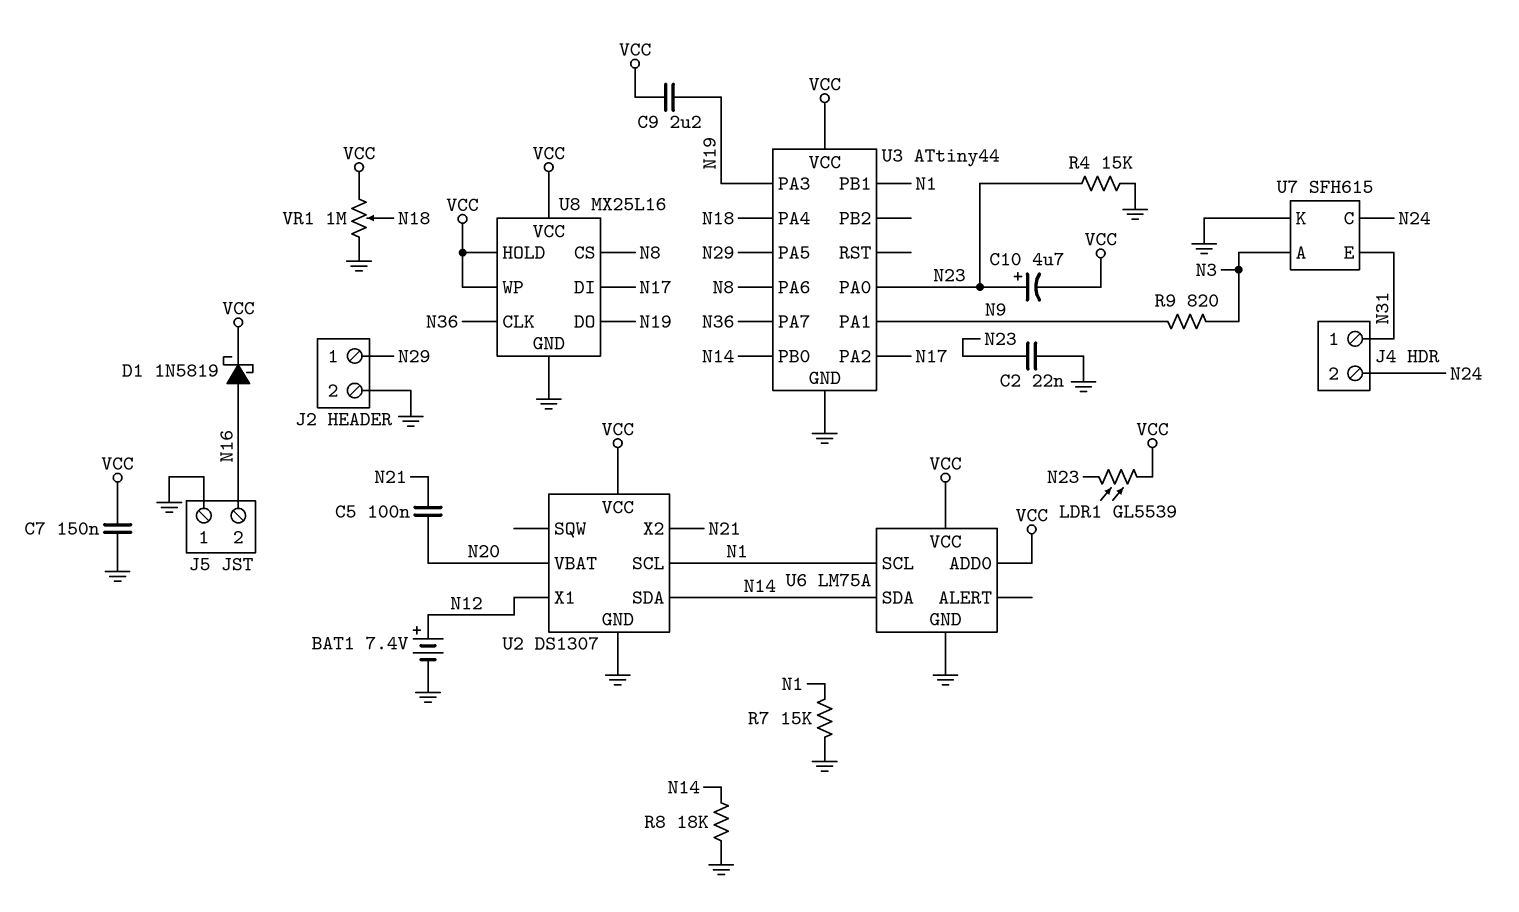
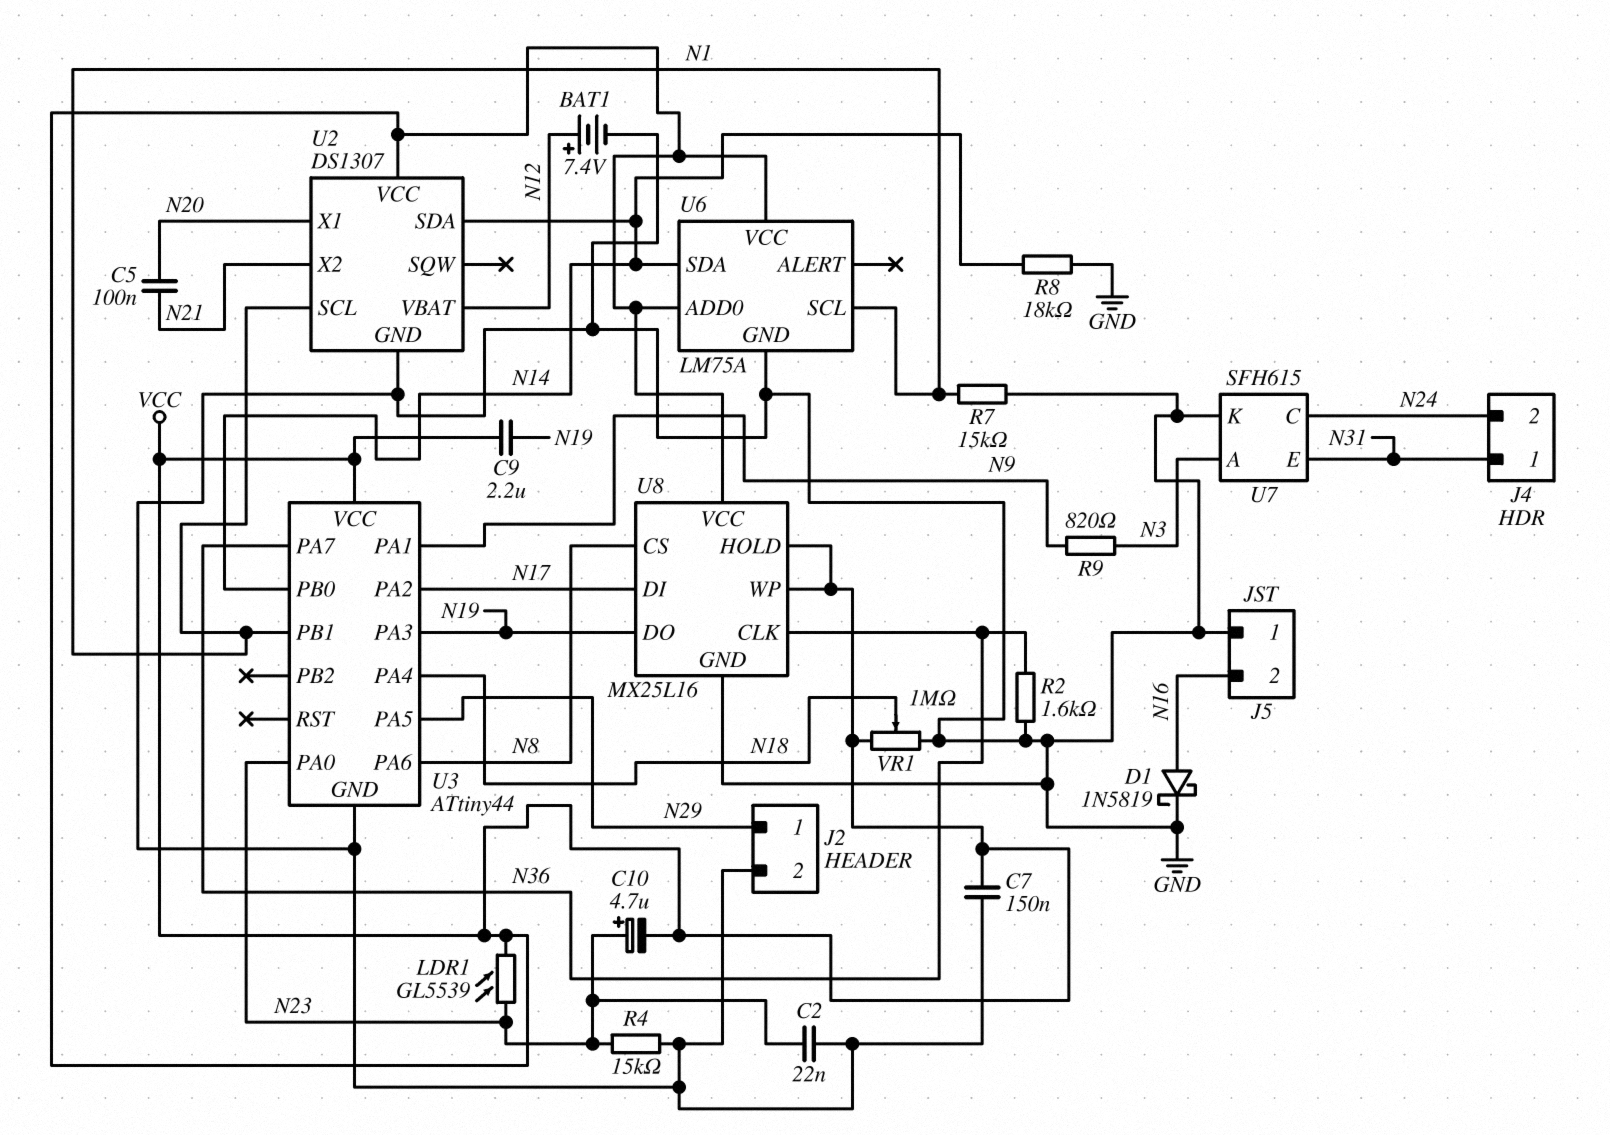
D1: schottky 1N5819 (A N16, K VCC) -> schottky 1N5819 (A N16, K GND)
R2: none -> 1.6k (GND, N36)
U2 pin VBAT: N20 -> N12
U2 pin X1: N12 -> N20

